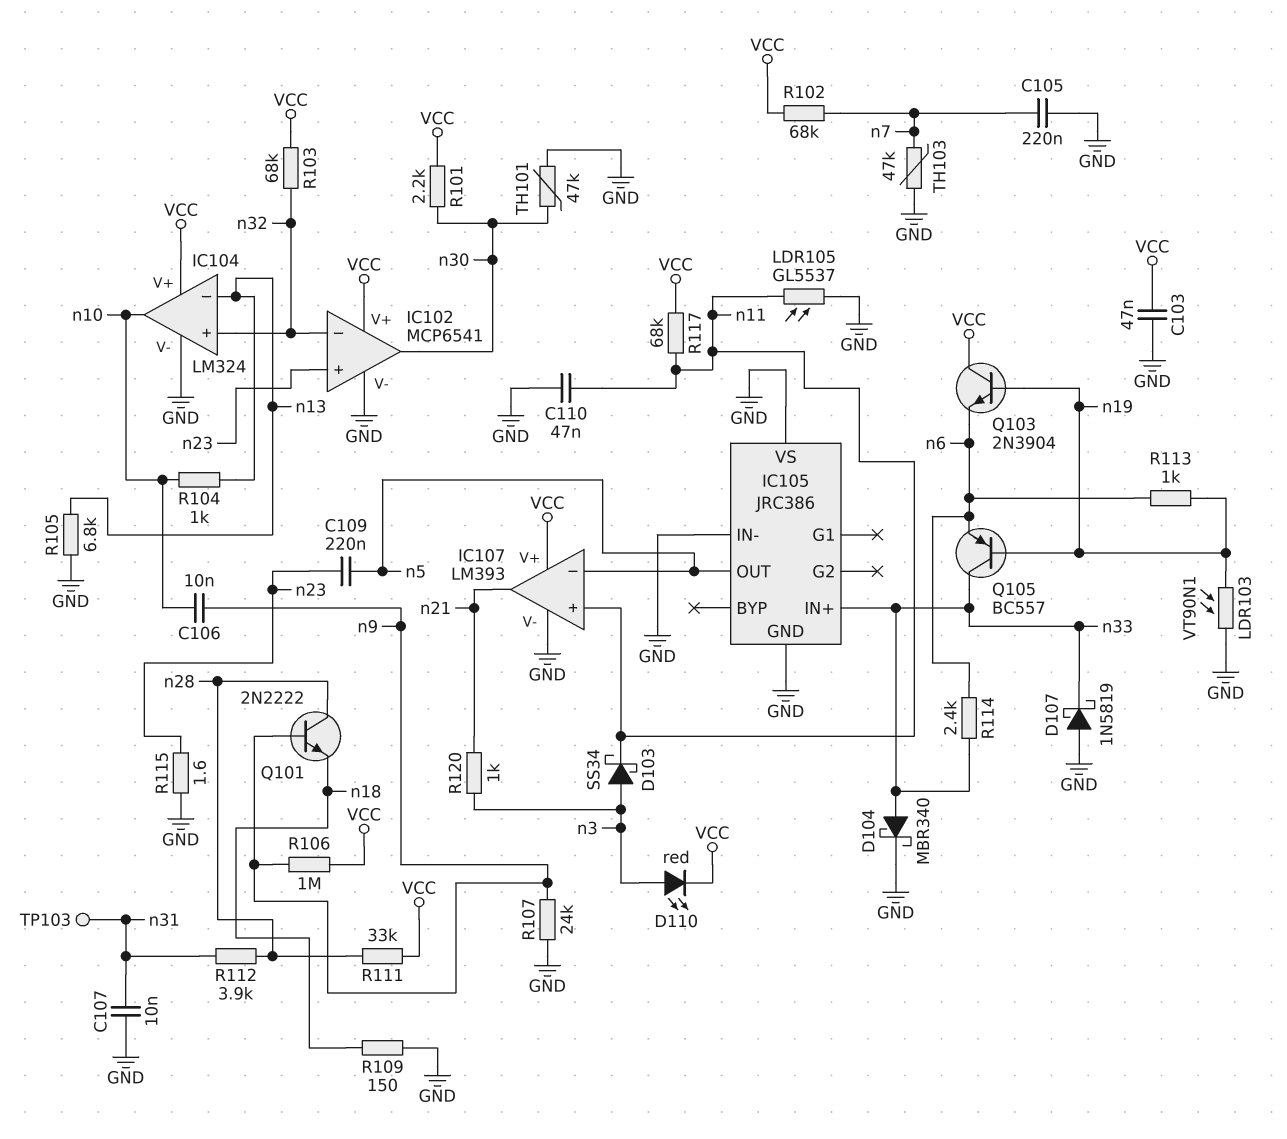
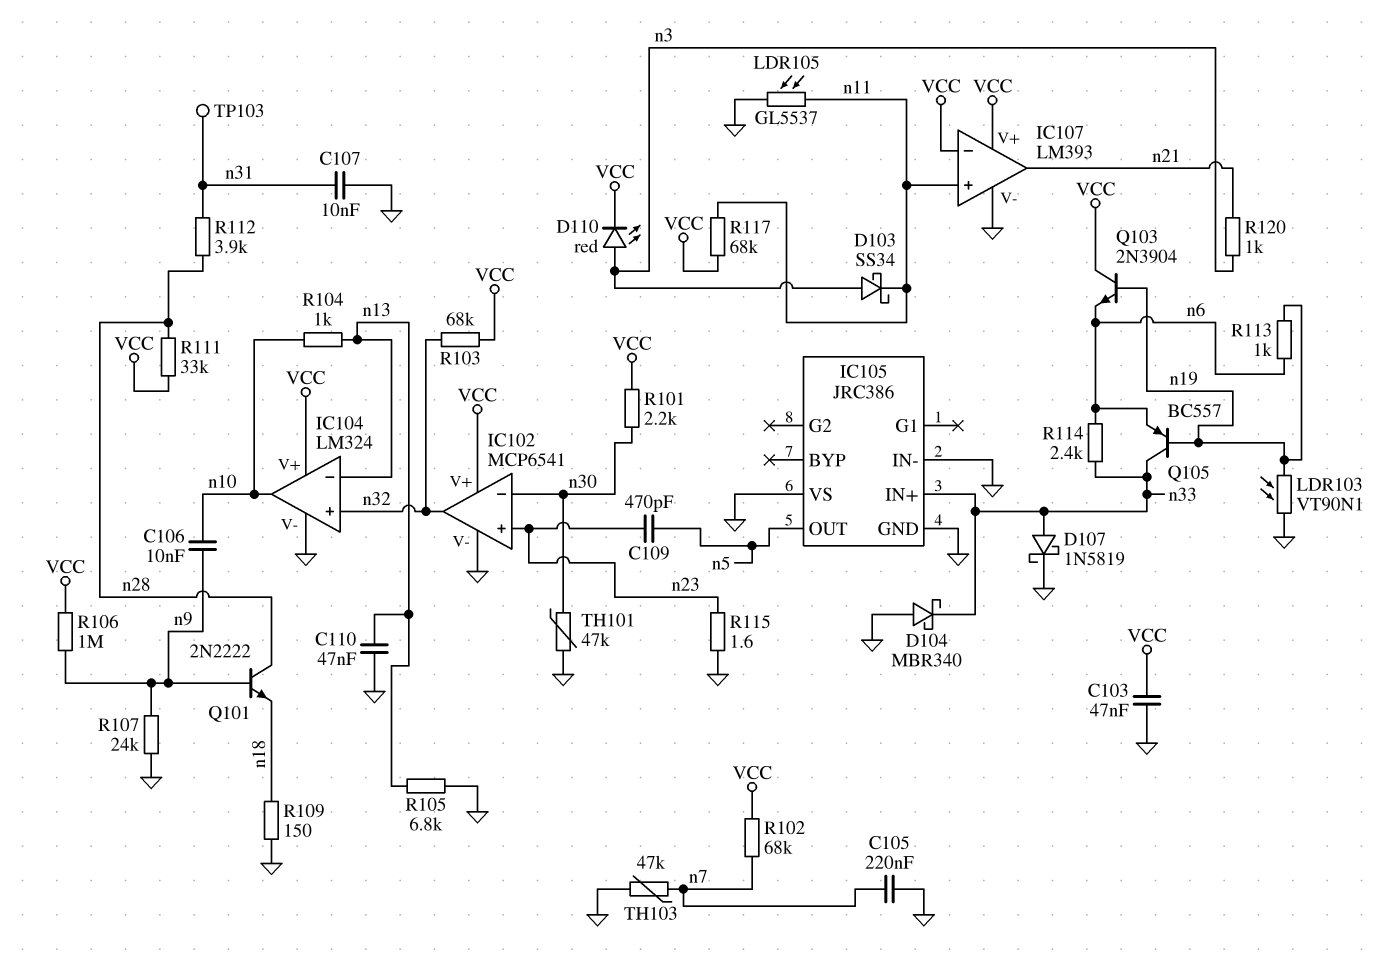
C109: 220nF (n5, n23) -> 470pF (n5, n23)
C110: 47nF (GND, n11) -> 47nF (GND, n13)
D104: schottky MBR340 (A n33, K GND) -> schottky MBR340 (A GND, K n33)
D107: schottky 1N5819 (A GND, K n33) -> schottky 1N5819 (A n33, K GND)
IC102 pin in-: n32 -> n30
IC102 pin out: n30 -> n32
IC107 pin in-: n5 -> VCC

